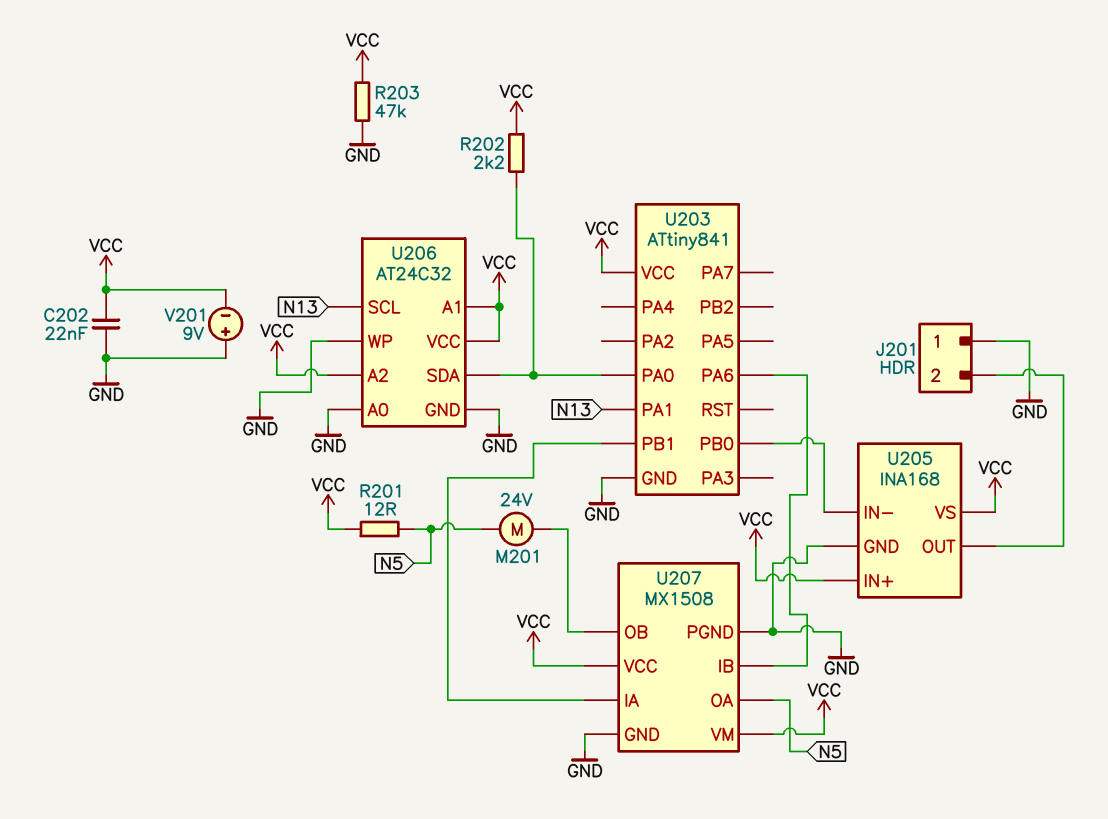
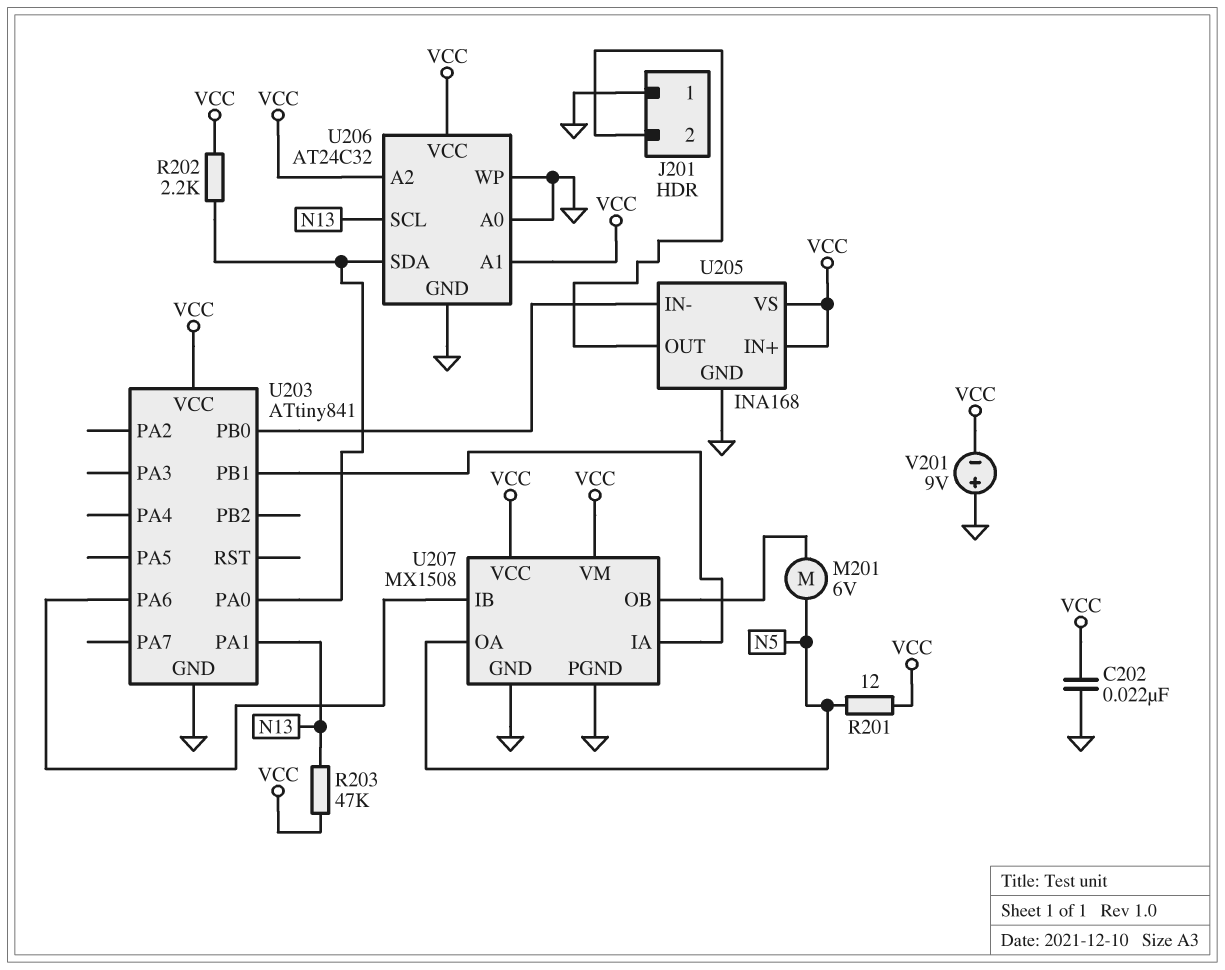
M201: motor 24V (N5, U207/OB) -> motor 6V (N5, U207/OB)
R203: 47k (GND, VCC) -> 47k (N13, VCC)

